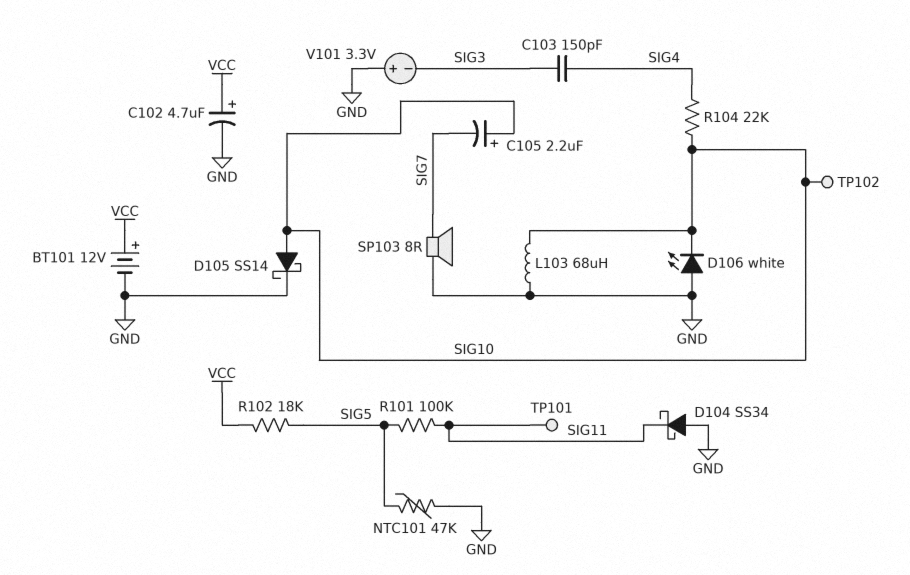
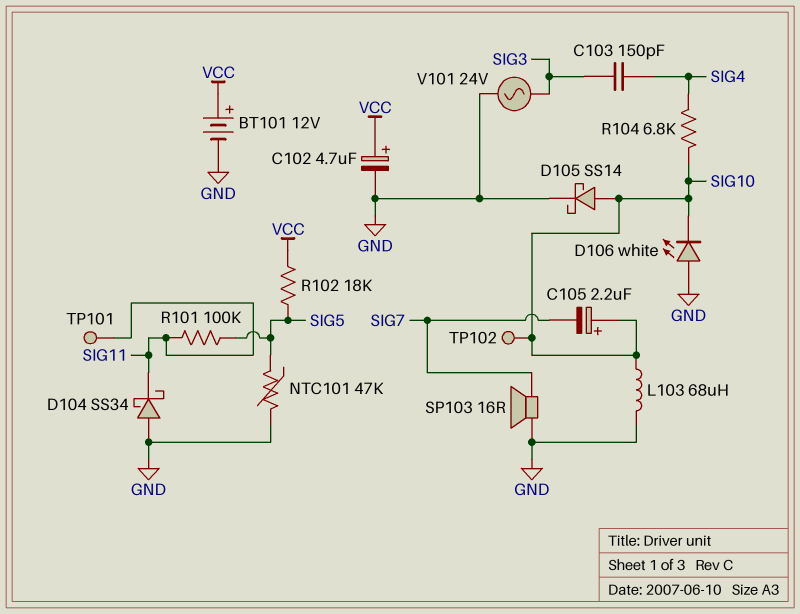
R104: 22k (SIG4, SIG10) -> 6.8k (SIG4, SIG10)
SP103: speaker 8R (GND, SIG7) -> speaker 16R (GND, SIG7)
V101: 3.3V (plus GND, minus SIG3) -> AC 24V (GND, SIG3)

